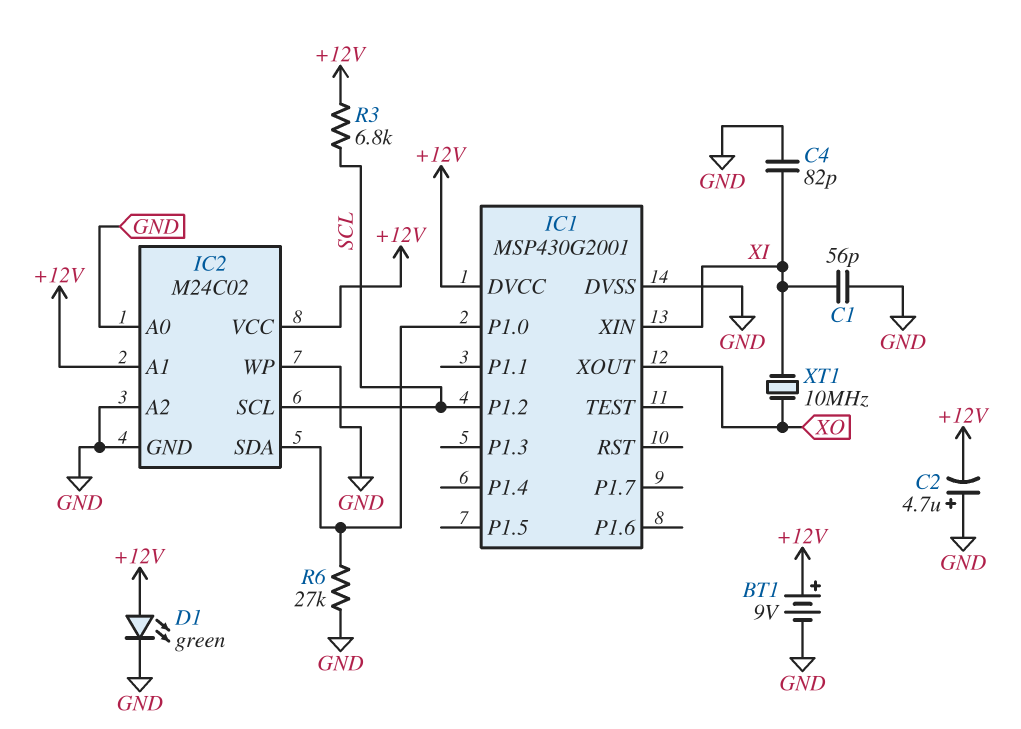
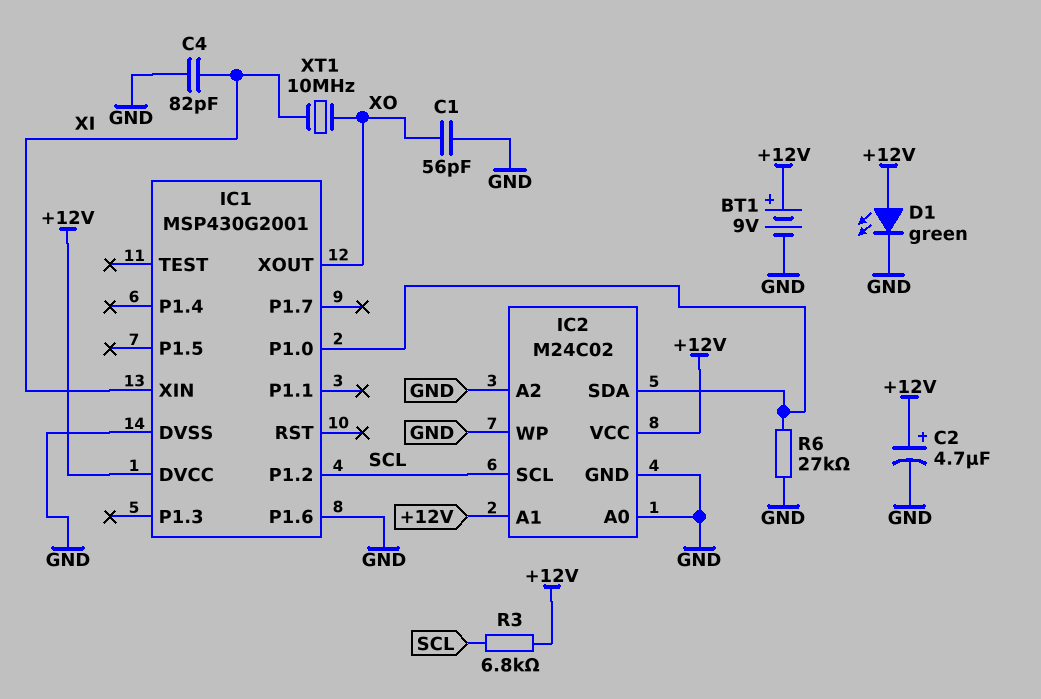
C1: 56pF (GND, XI) -> 56pF (GND, XO)
C2: 4.7uF (plus GND, minus +12V) -> 4.7uF (plus +12V, minus GND)
IC1 pin P1.6: none -> GND

